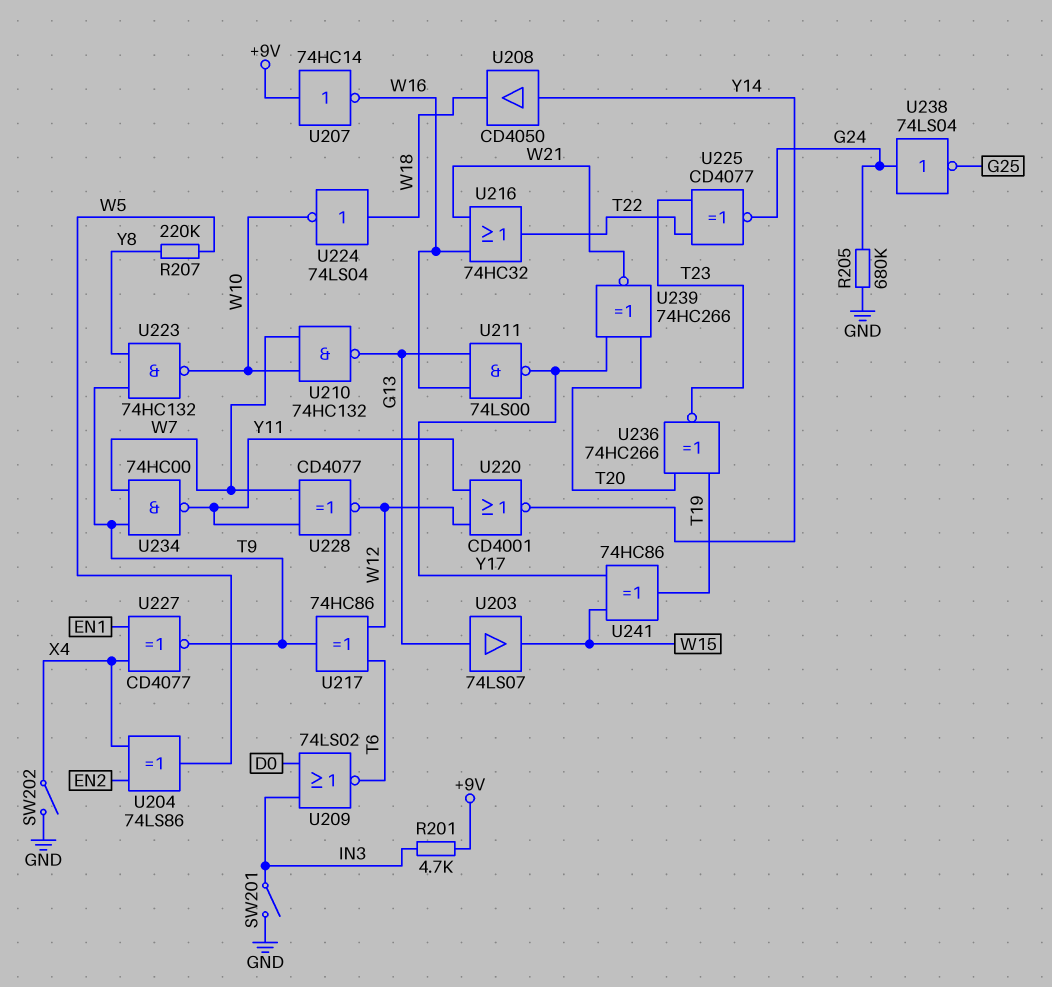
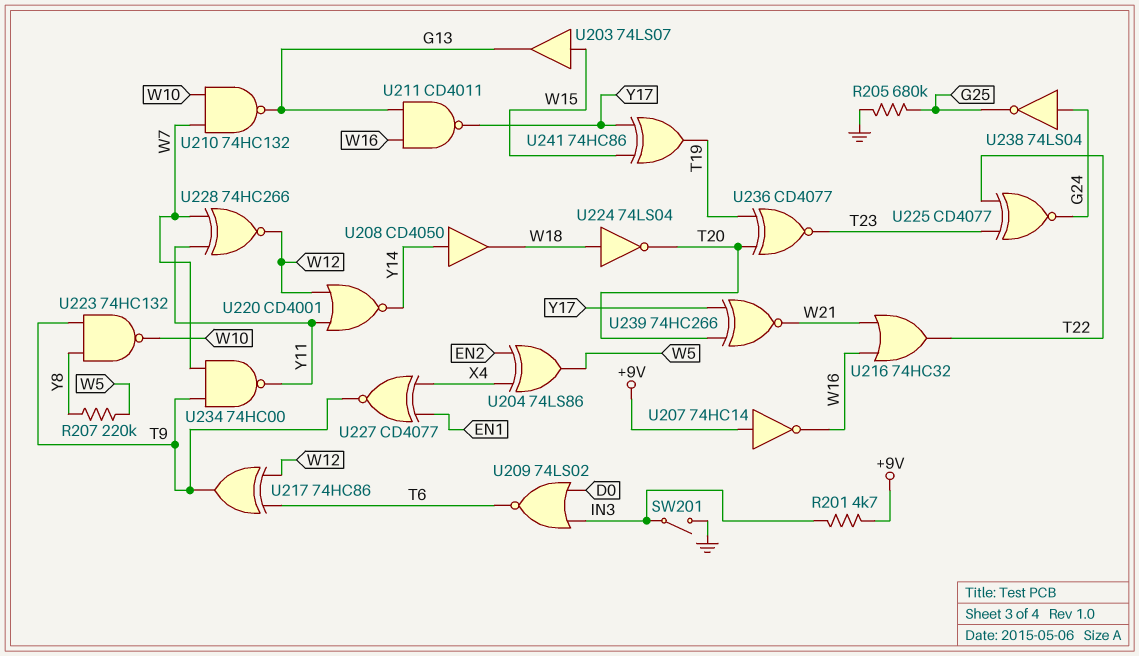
R205: 680k (G24, GND) -> 680k (G25, GND)
SW202: switch (GND, X4) -> none
U203: buffer 74LS07 (in G13, out W15) -> buffer 74LS07 (in W15, out G13)
U211: NAND 74LS00 (in G13, in W16, out Y17) -> NAND CD4011 (in G13, in W16, out Y17)
U224: NOT 74LS04 (in W18, out W10) -> NOT 74LS04 (in W18, out T20)
U228: XNOR CD4077 (in W7, in Y11, out W12) -> XNOR 74HC266 (in W7, in Y11, out W12)
U236: XNOR 74HC266 (in T19, in T20, out T23) -> XNOR CD4077 (in T19, in T20, out T23)

